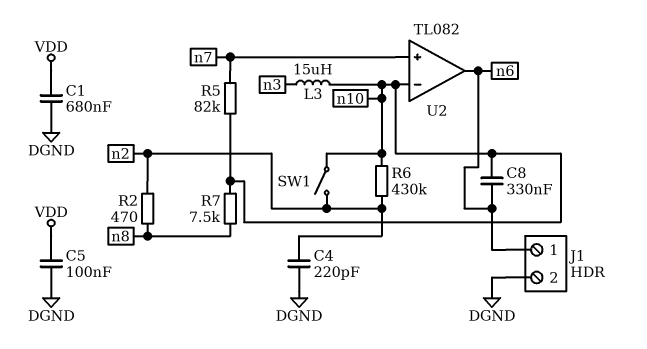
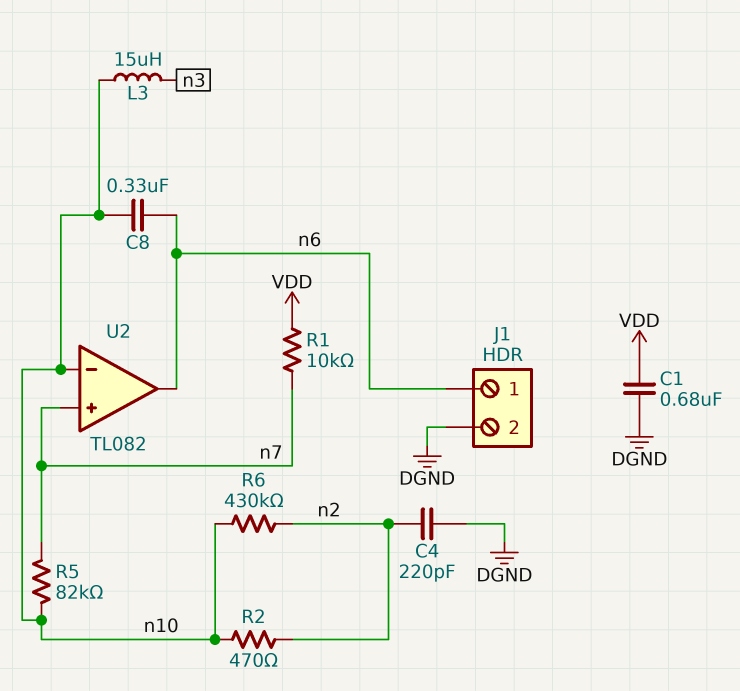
C5: 100nF (DGND, VDD) -> none
R1: none -> 10k (VDD, n7)
R2: 470 (n2, n8) -> 470 (n2, n10)
R7: 7.5k (n8, n10) -> none
SW1: switch (n2, n10) -> none

